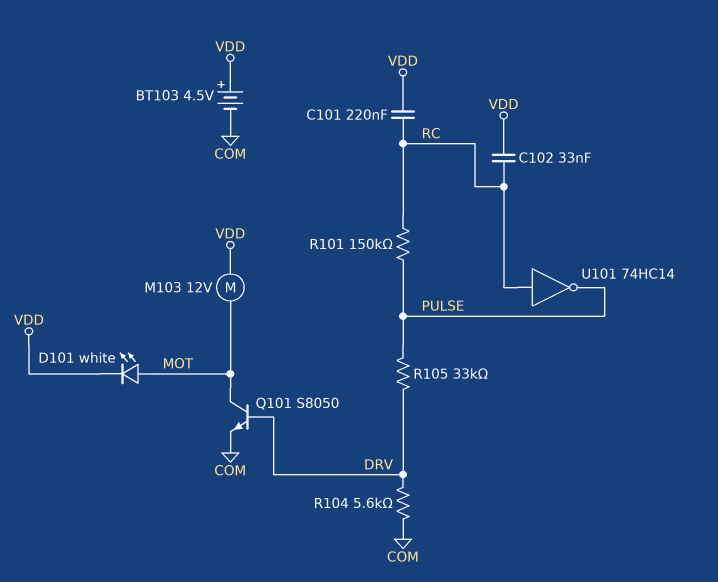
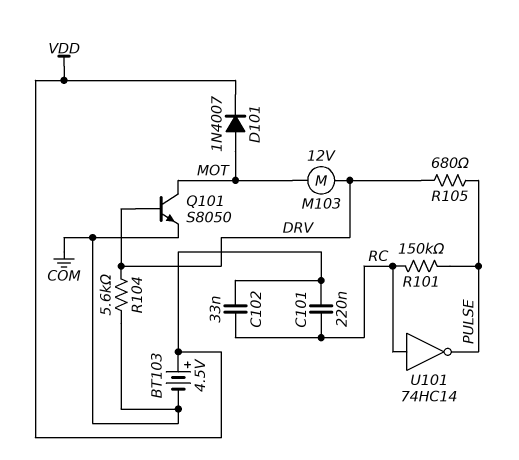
D101: LED white (A MOT, K VDD) -> diode 1N4007 (A MOT, K VDD)
M103: motor 12V (MOT, VDD) -> motor 12V (DRV, MOT)
R105: 33k (DRV, PULSE) -> 680 (DRV, PULSE)

